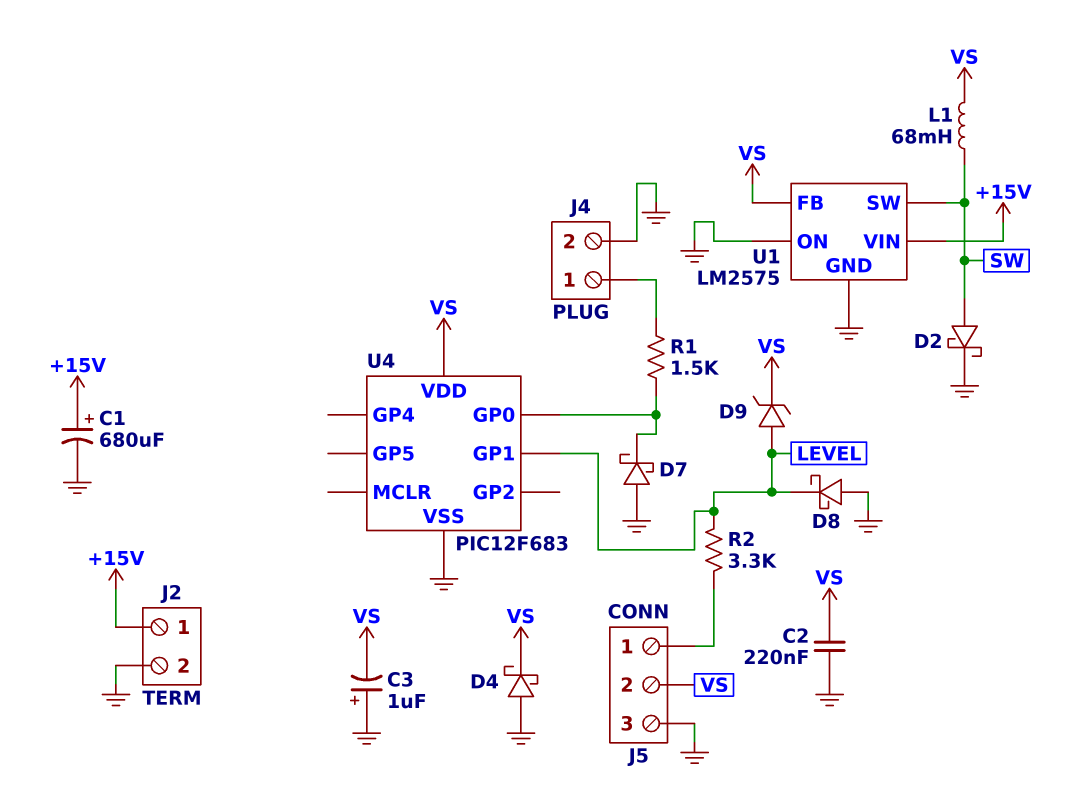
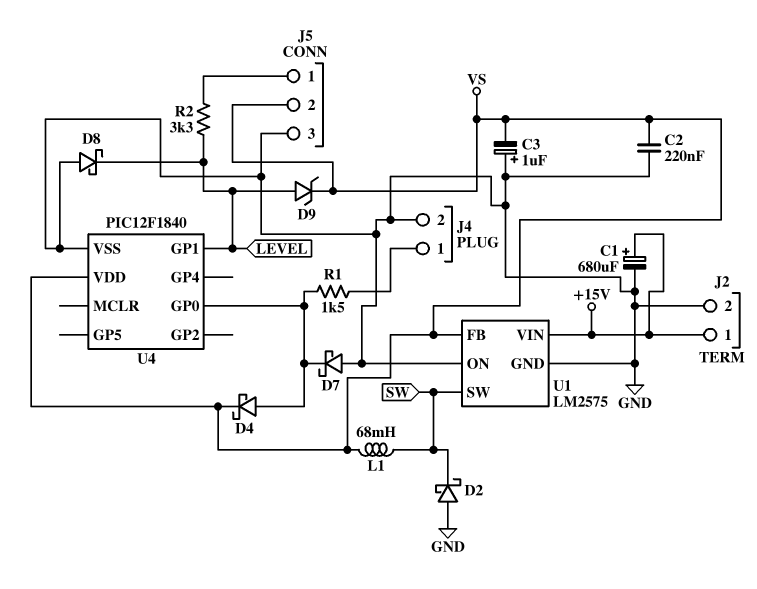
D2: schottky (A SW, K GND) -> schottky (A GND, K SW)
D4: schottky (A GND, K VS) -> schottky (A U4/GP0, K VS)
U4: PIC12F683 -> PIC12F1840

